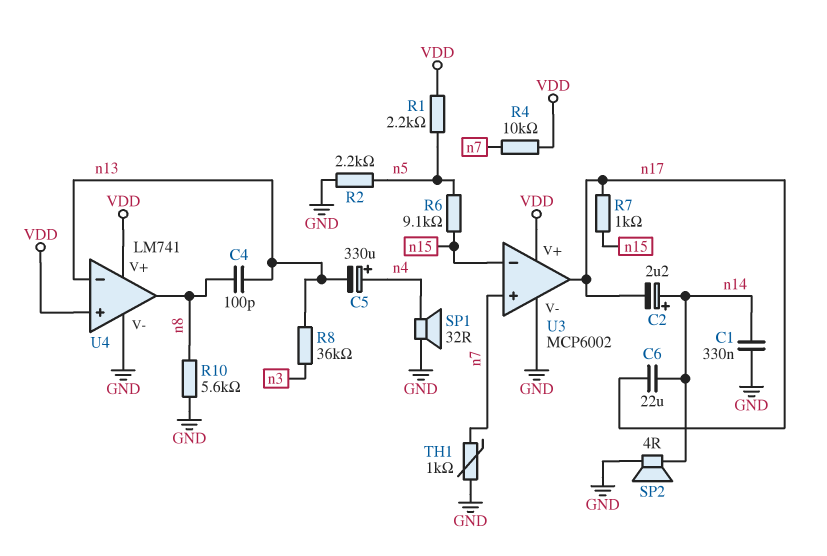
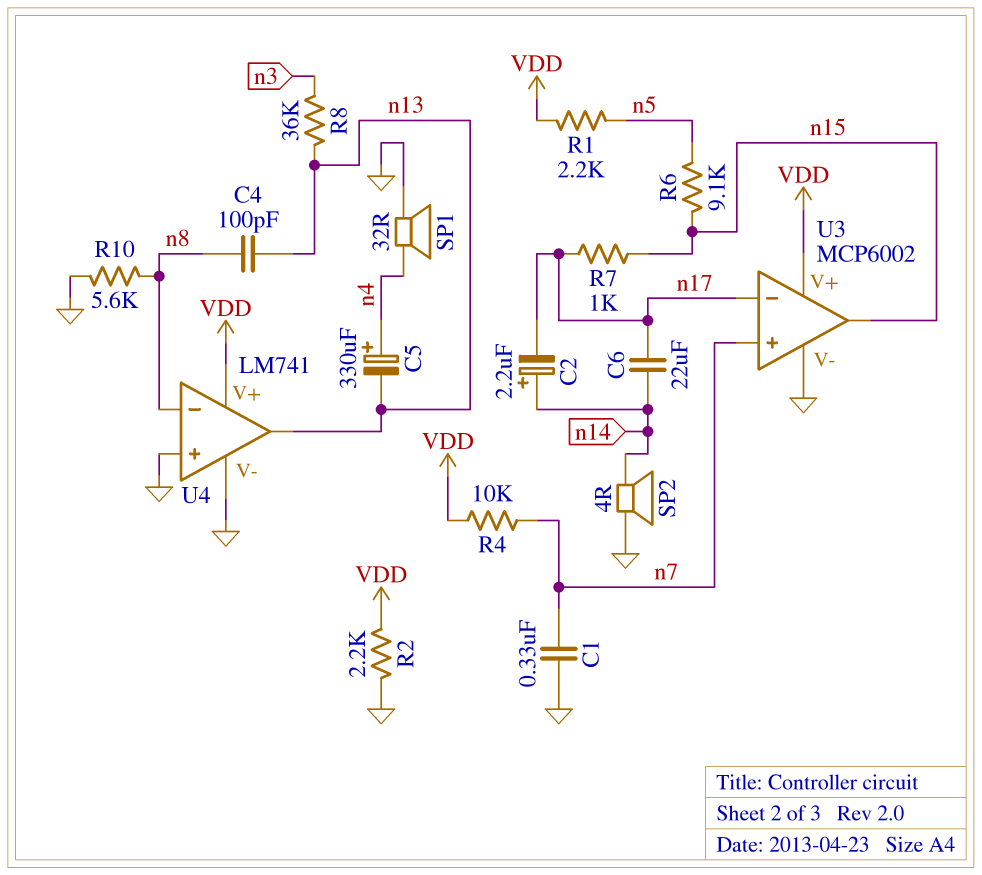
C1: 330nF (GND, n14) -> 330nF (GND, n7)
R2: 2.2k (GND, n5) -> 2.2k (GND, VDD)
TH1: 1k (GND, n7) -> none
U3 pin in-: n15 -> n17
U3 pin out: n17 -> n15
U4 pin in+: VDD -> GND
U4 pin in-: n13 -> n8
U4 pin out: n8 -> n13

